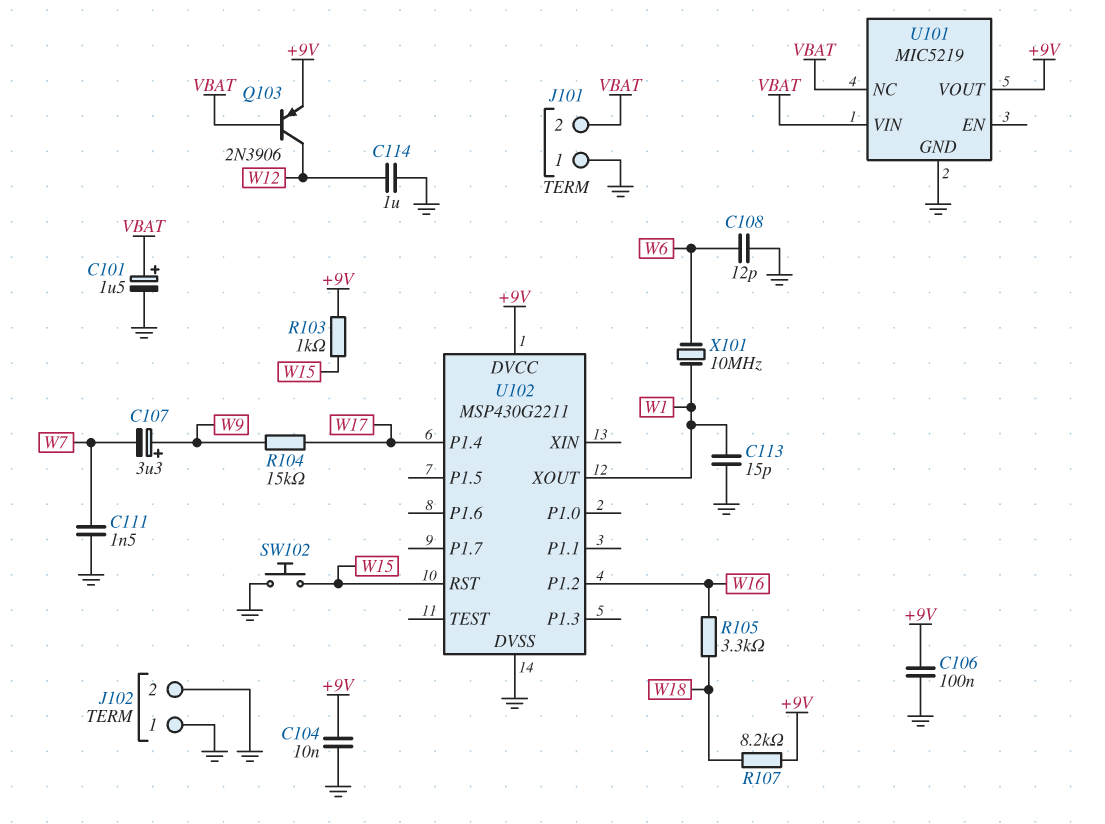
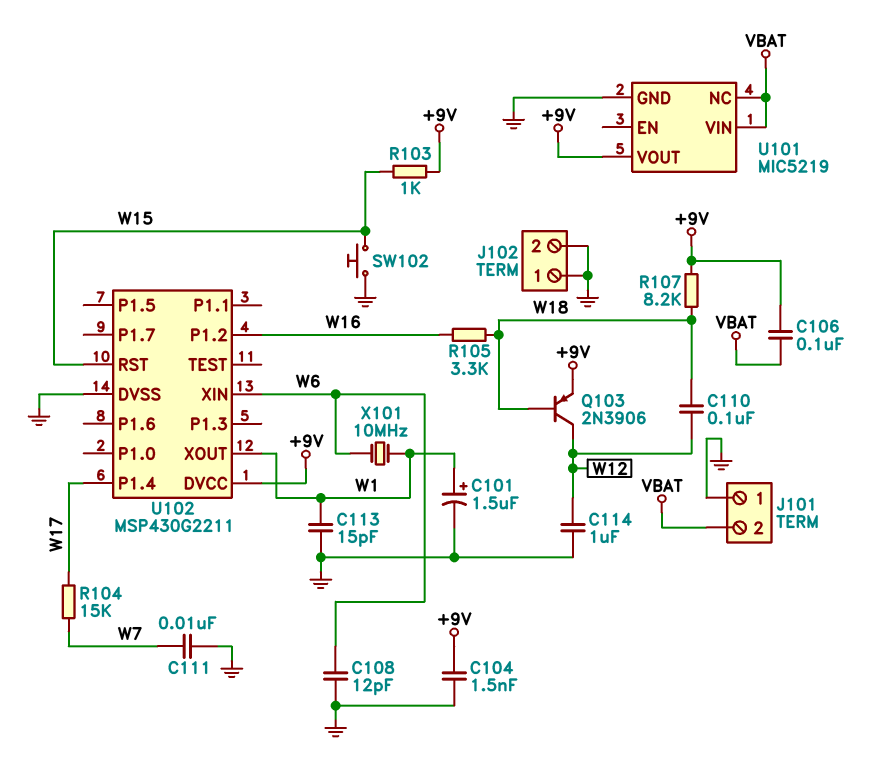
C101: 1.5uF (plus VBAT, minus GND) -> 1.5uF (plus W1, minus GND)
C104: 10nF (+9V, GND) -> 1.5nF (+9V, GND)
C106: 100nF (+9V, GND) -> 100nF (+9V, VBAT)
C107: 3.3uF (plus W9, minus W7) -> none
C110: none -> 100nF (W12, W18)
C111: 1.5nF (GND, W7) -> 10nF (GND, W7)
Q103: PNP 2N3906 (B VBAT, C W12, E +9V) -> PNP 2N3906 (B W18, C W12, E +9V)
R104: 15k (W9, W17) -> 15k (W7, W17)
U102 pin XIN: none -> W6

